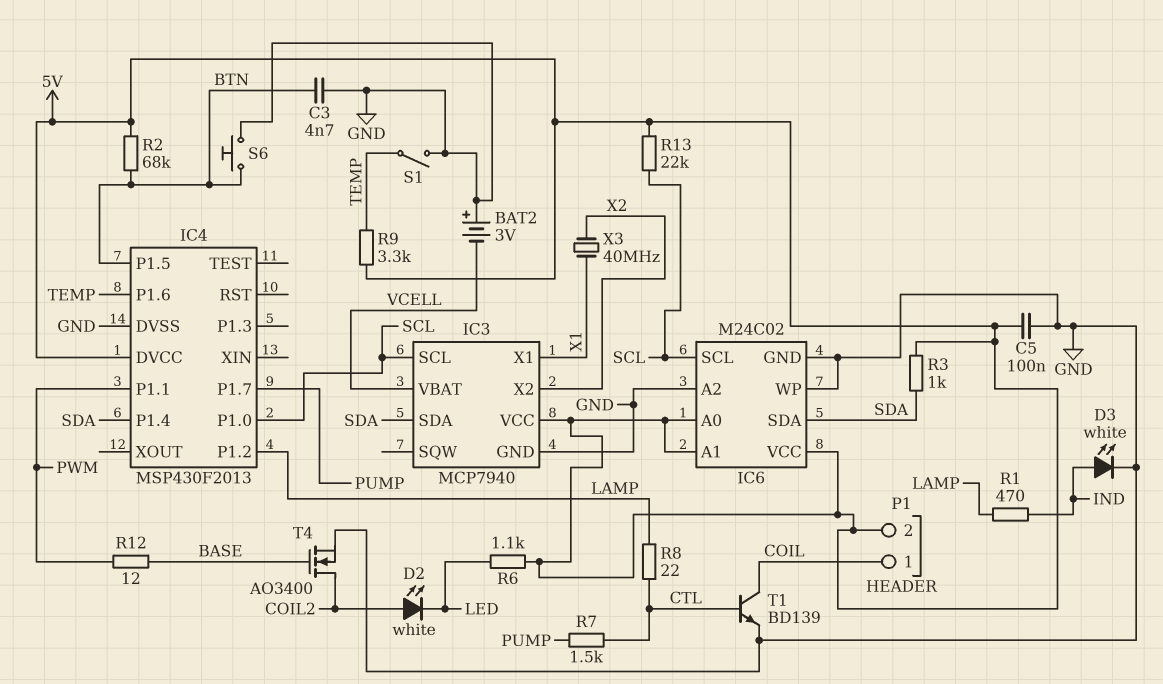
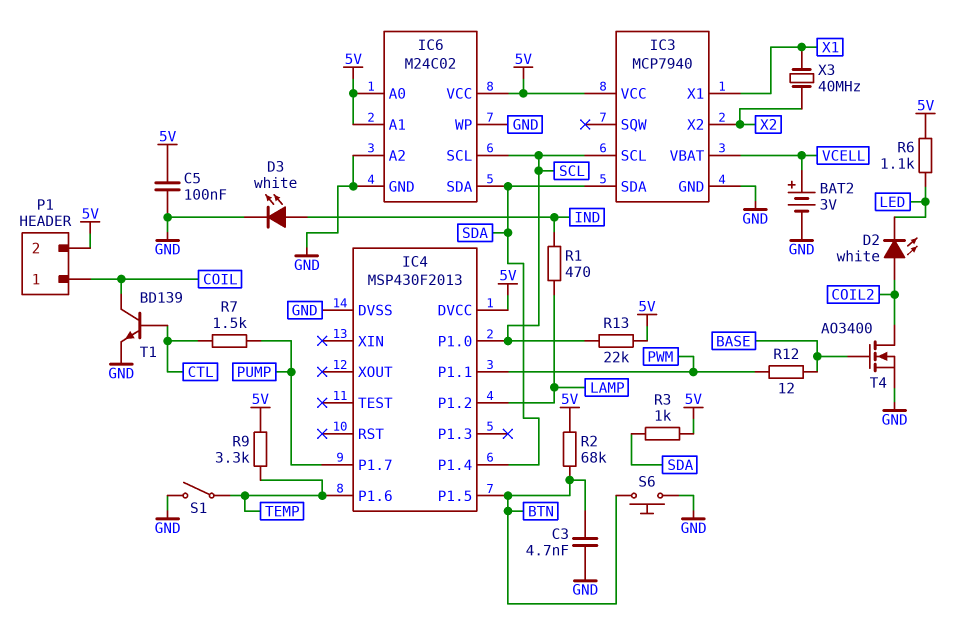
BAT2: 3V (plus GND, minus VCELL) -> 3V (plus VCELL, minus GND)
R8: 22 (CTL, LAMP) -> none

